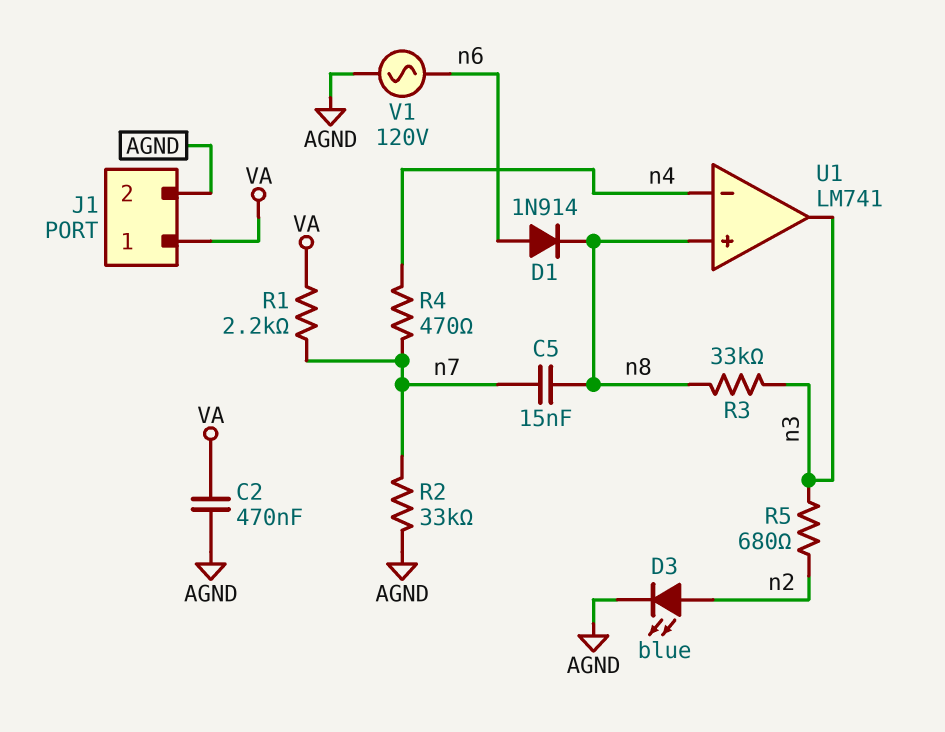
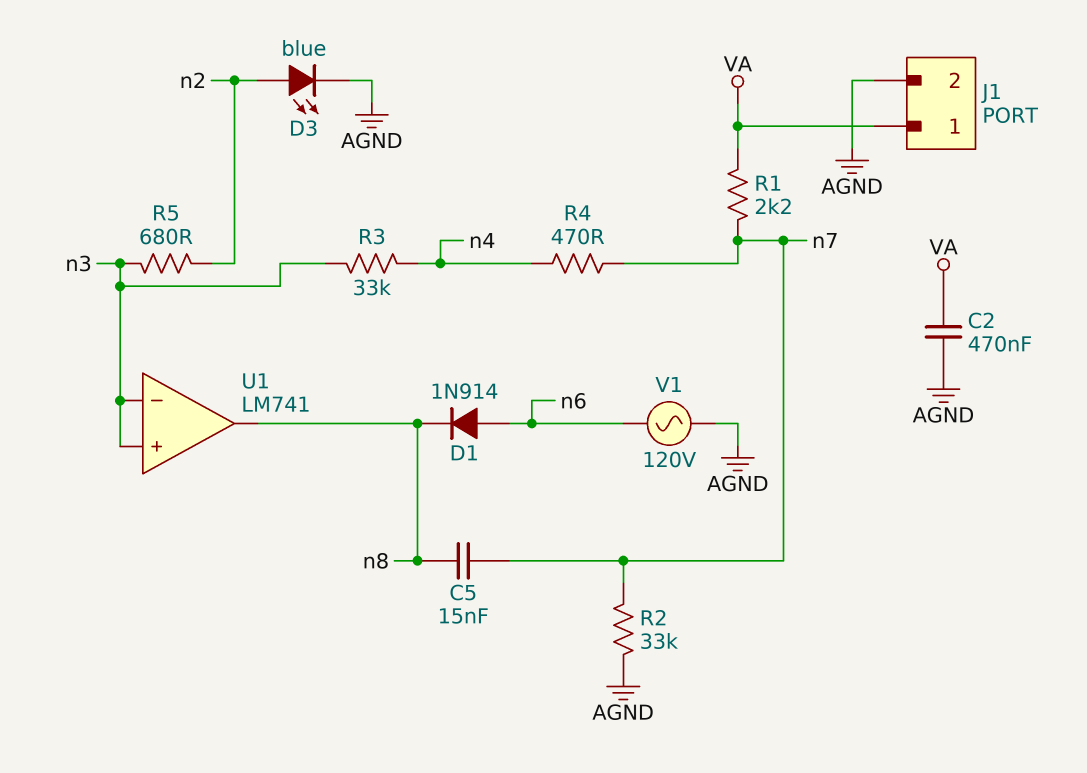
R3: 33k (n3, n8) -> 33k (n3, n4)
U1 pin in+: n8 -> n3
U1 pin in-: n4 -> n3
U1 pin out: n3 -> n8

